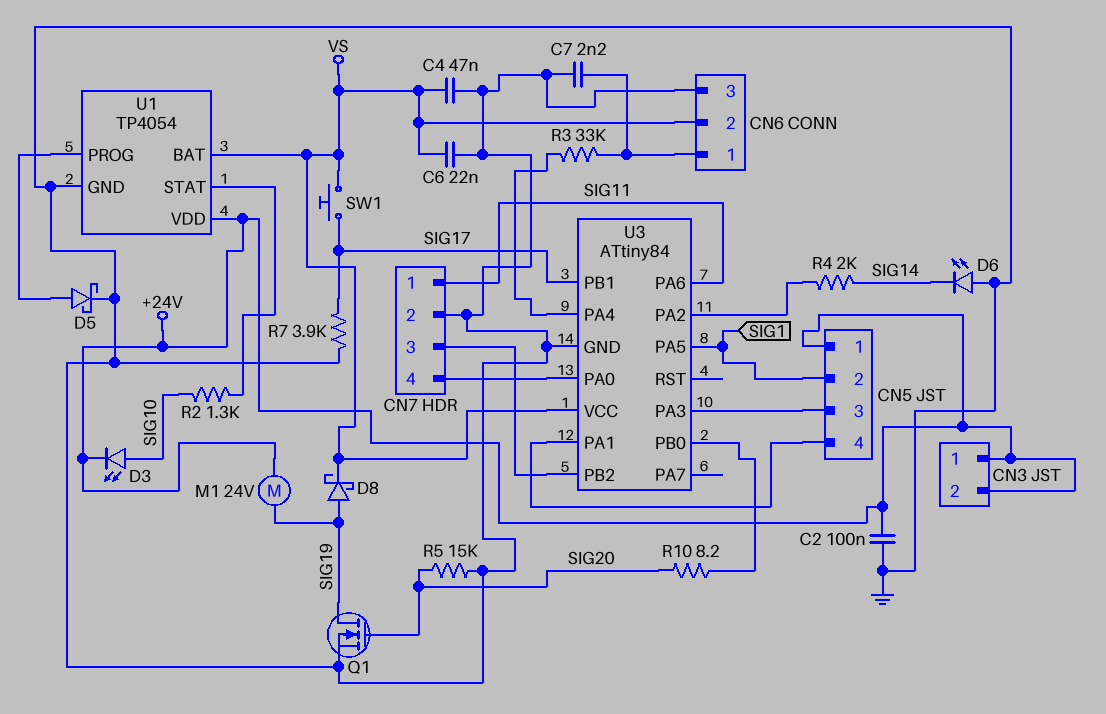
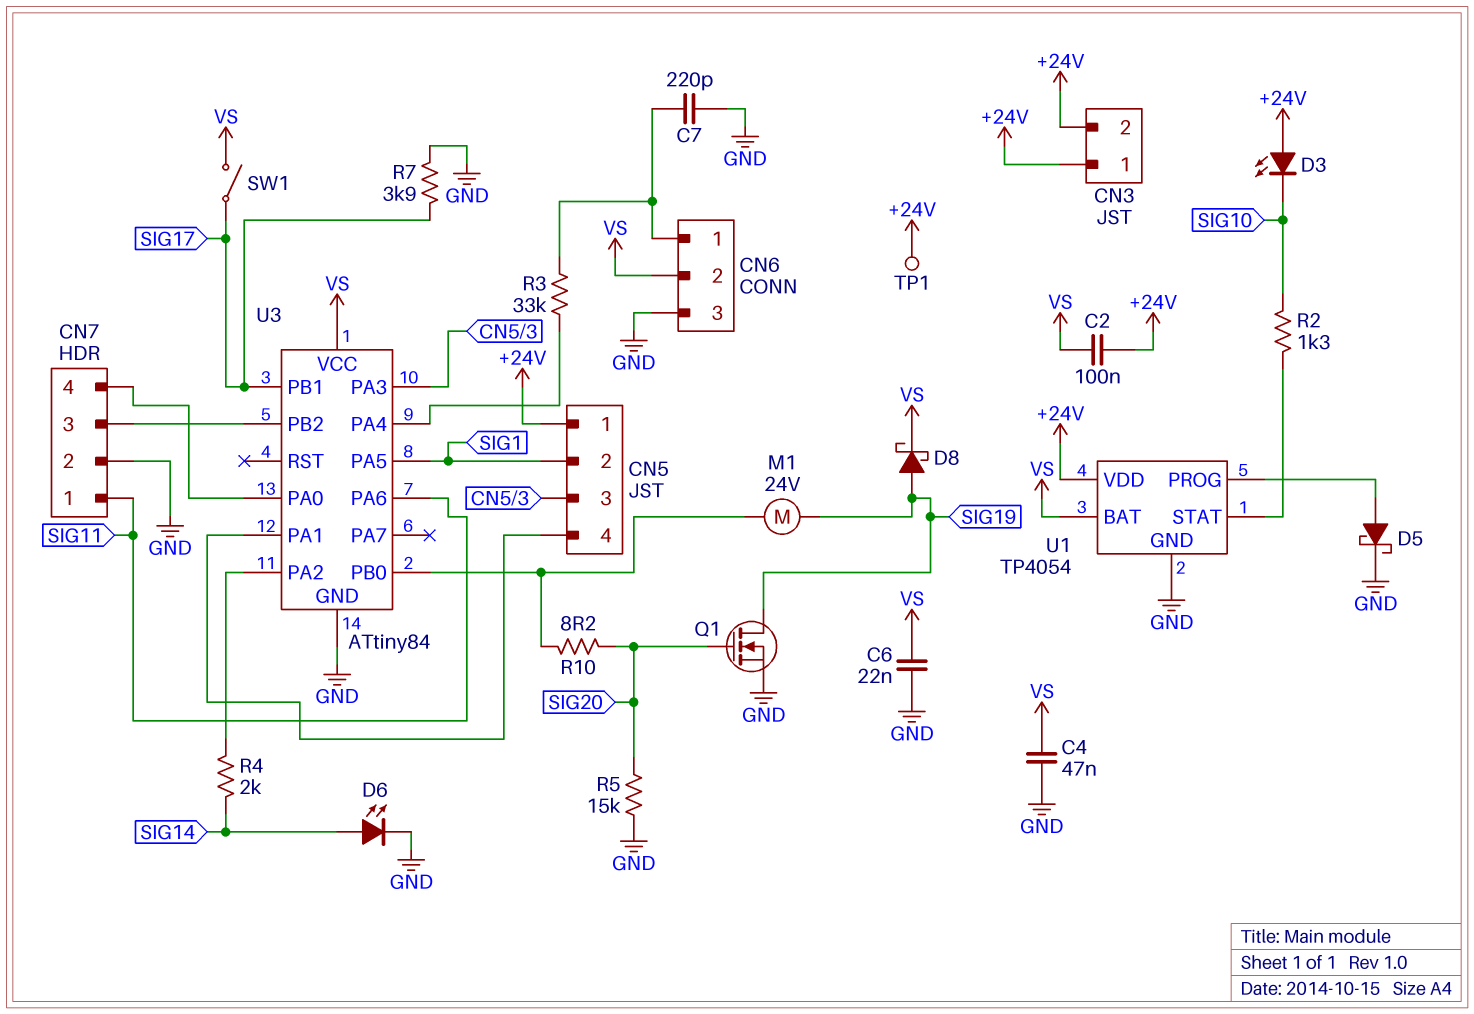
C2: 100nF (+24V, GND) -> 100nF (+24V, VS)
C7: 2.2nF (CN6/1, GND) -> 220pF (CN6/1, GND)
D3: LED (A SIG10, K +24V) -> LED (A +24V, K SIG10)
D6: LED (A GND, K SIG14) -> LED (A SIG14, K GND)
M1: motor 24V (+24V, SIG19) -> motor 24V (SIG19, U3/PB0)
SW1: button (SIG17, VS) -> switch (SIG17, VS)
TP1: none -> test point (+24V)

